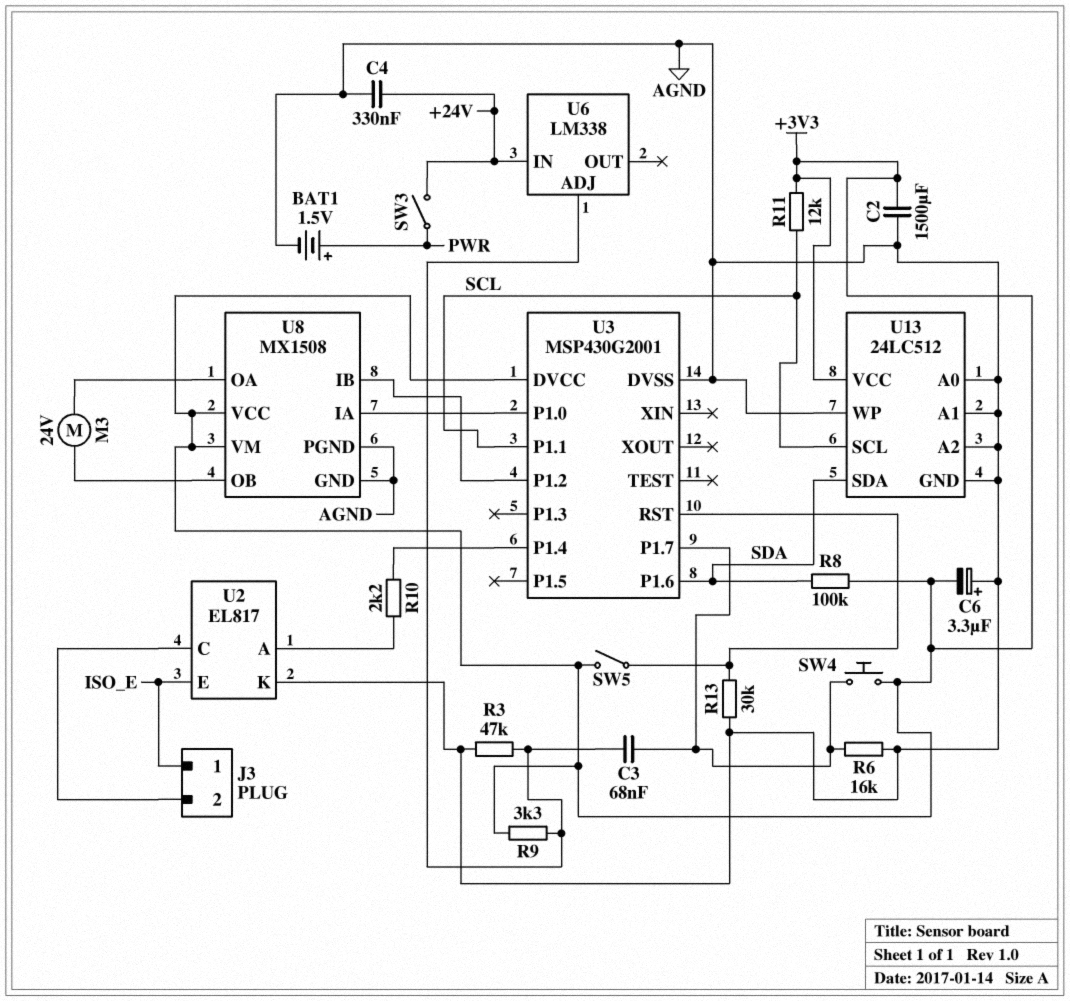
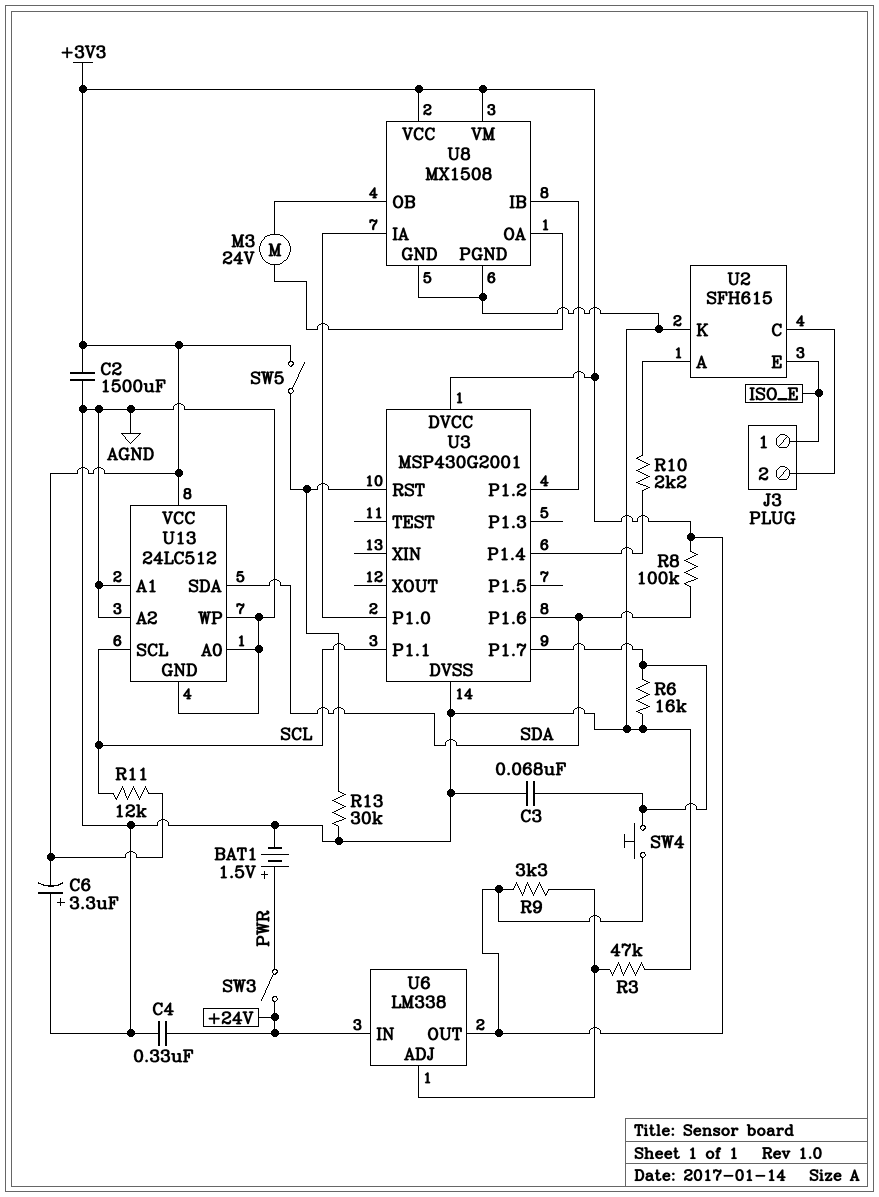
C3: 68nF (U3/P1.7, U6/ADJ) -> 68nF (AGND, U3/P1.7)
U2: EL817 -> SFH615
U6 pin OUT: none -> +3V3

